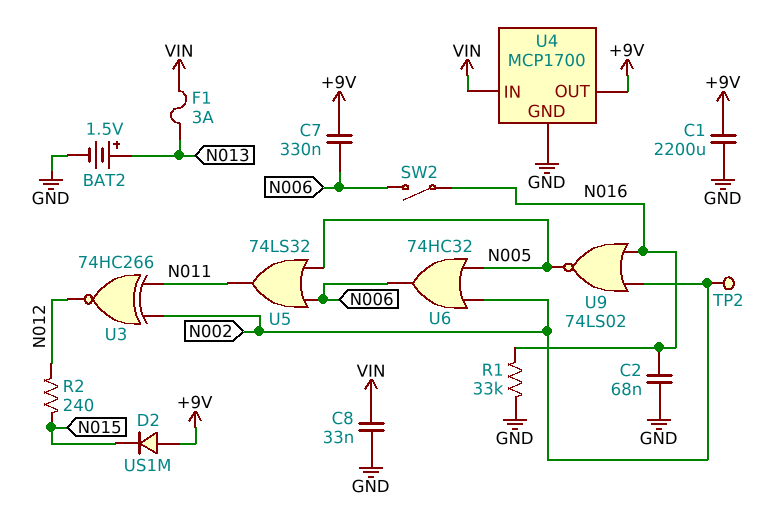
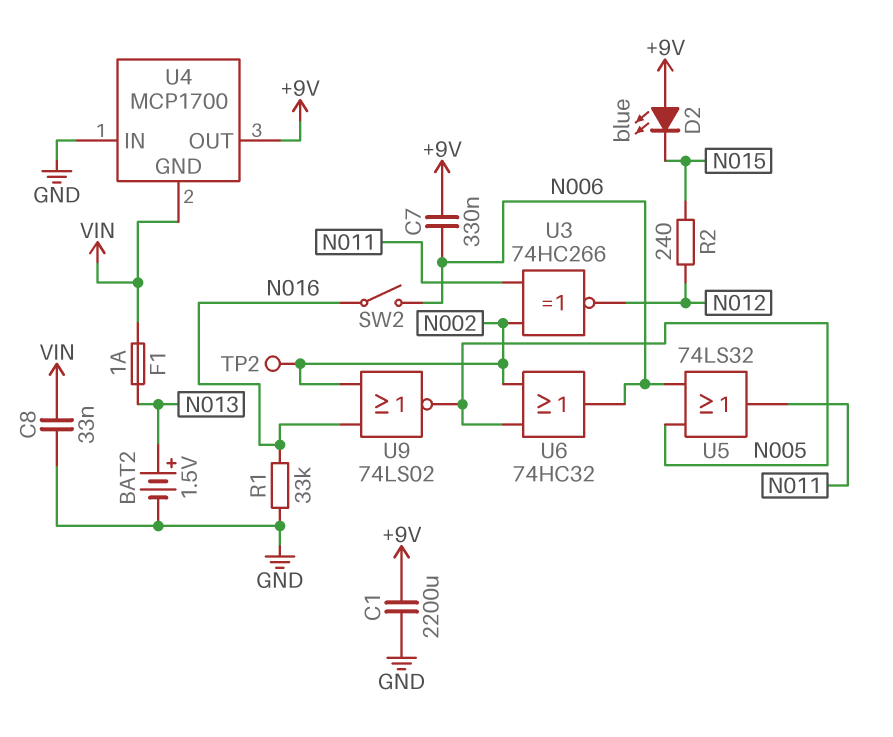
C2: 68nF (GND, N016) -> none
D2: diode US1M (A +9V, K N015) -> LED blue (A +9V, K N015)
F1: 3A (N013, VIN) -> 1A (N013, VIN)
U4 pin GND: GND -> VIN
U4 pin IN: VIN -> GND

